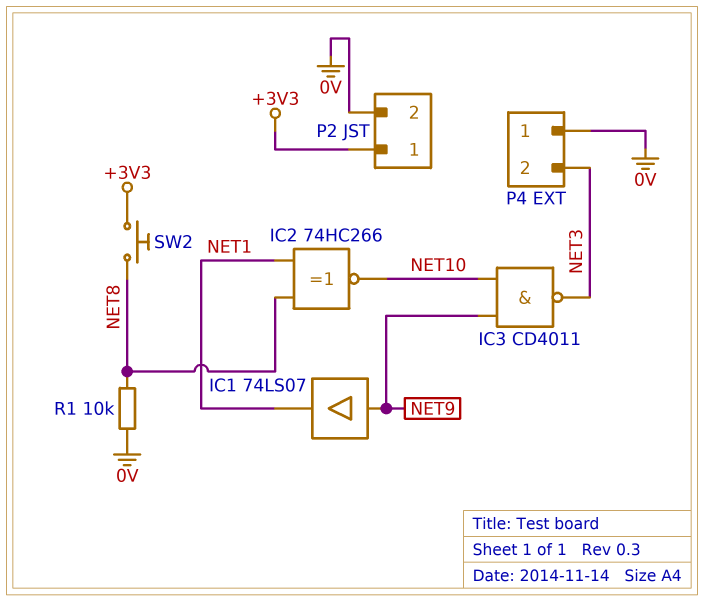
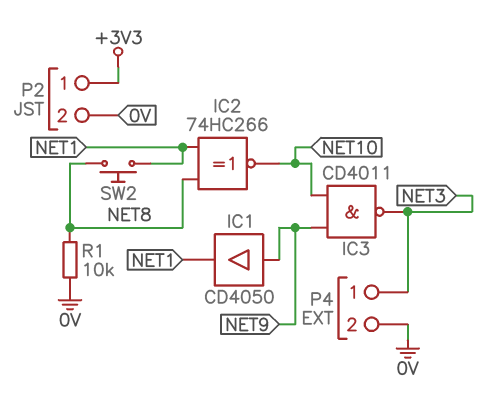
IC1: buffer 74LS07 (in NET9, out NET1) -> buffer CD4050 (in NET9, out NET1)
P4 pin 1: 0V -> NET3
P4 pin 2: NET3 -> 0V
SW2: button (+3V3, NET8) -> button (NET1, NET8)

